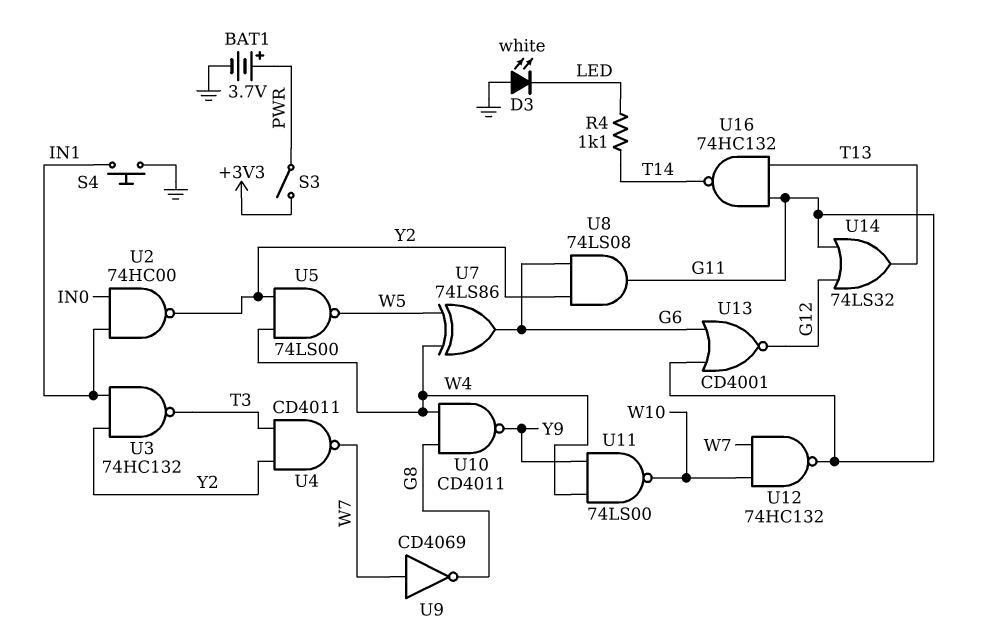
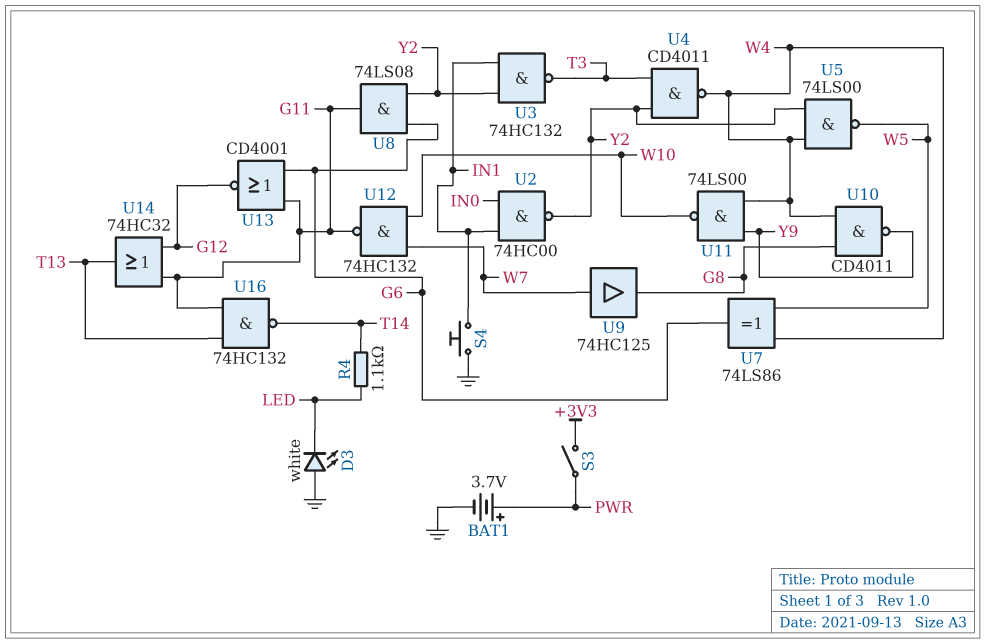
U4: NAND CD4011 (in T3, in Y2, out W7) -> NAND CD4011 (in T3, in Y2, out W4)
U9: NOT CD4069 (in W7, out G8) -> buffer 74HC125 (in W7, out G8)
U14: OR 74LS32 (in G11, in G12, out T13) -> OR 74HC32 (in G11, in G12, out T13)

